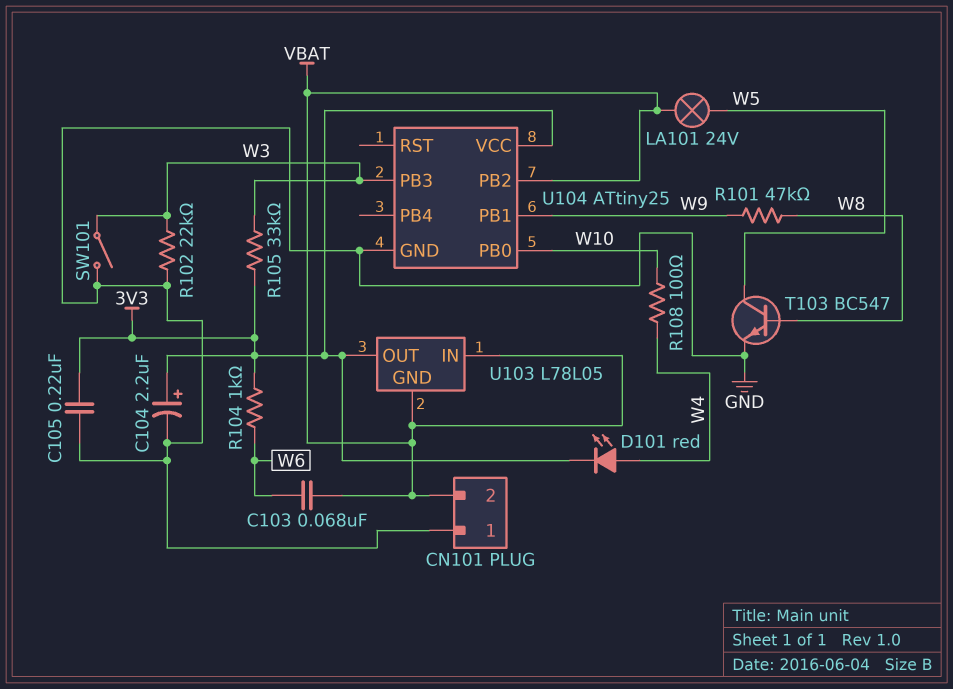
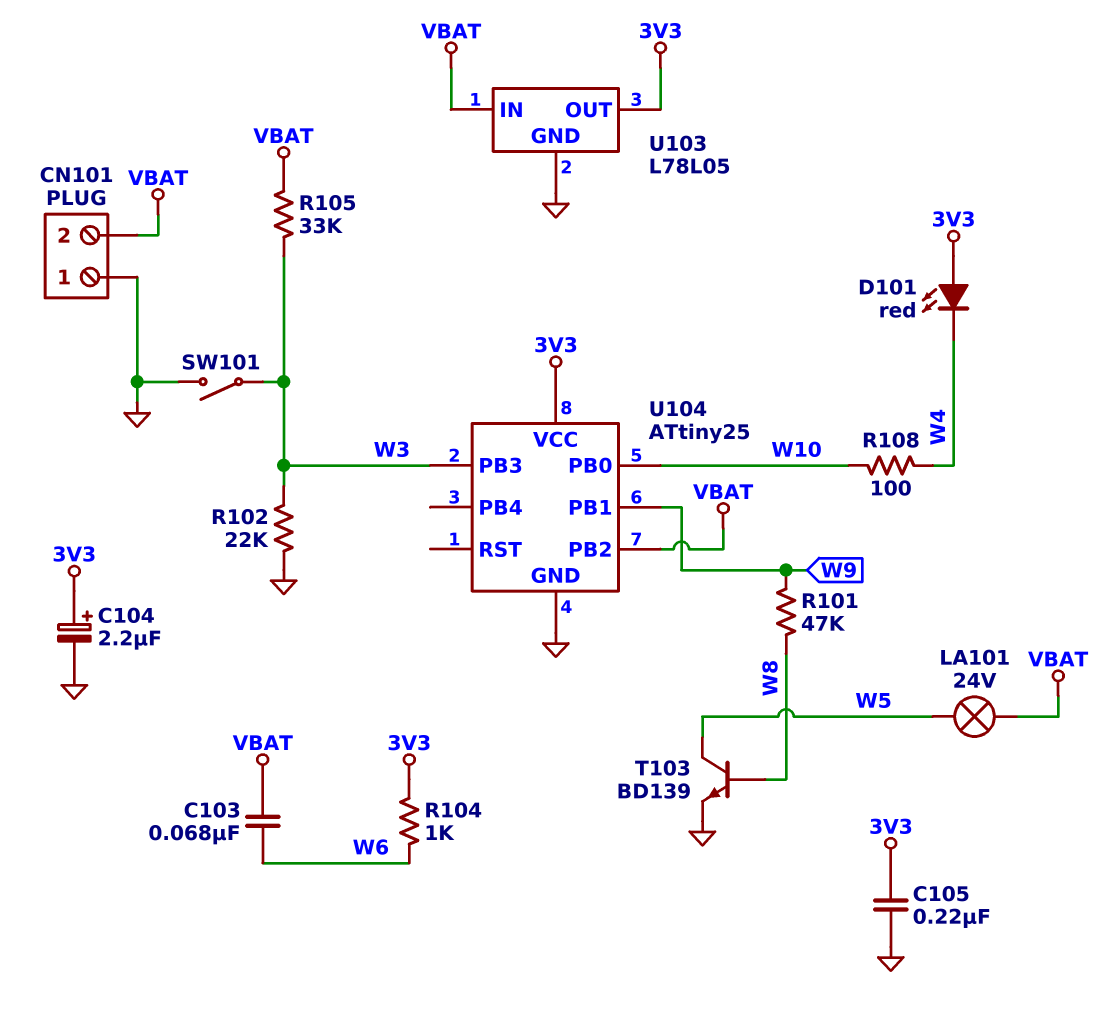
D101: LED red (A W4, K 3V3) -> LED red (A 3V3, K W4)
R105: 33k (3V3, W3) -> 33k (VBAT, W3)
T103: NPN BC547 (B W8, C W5, E GND) -> NPN BD139 (B W8, C W5, E GND)
U103 pin GND: VBAT -> GND

